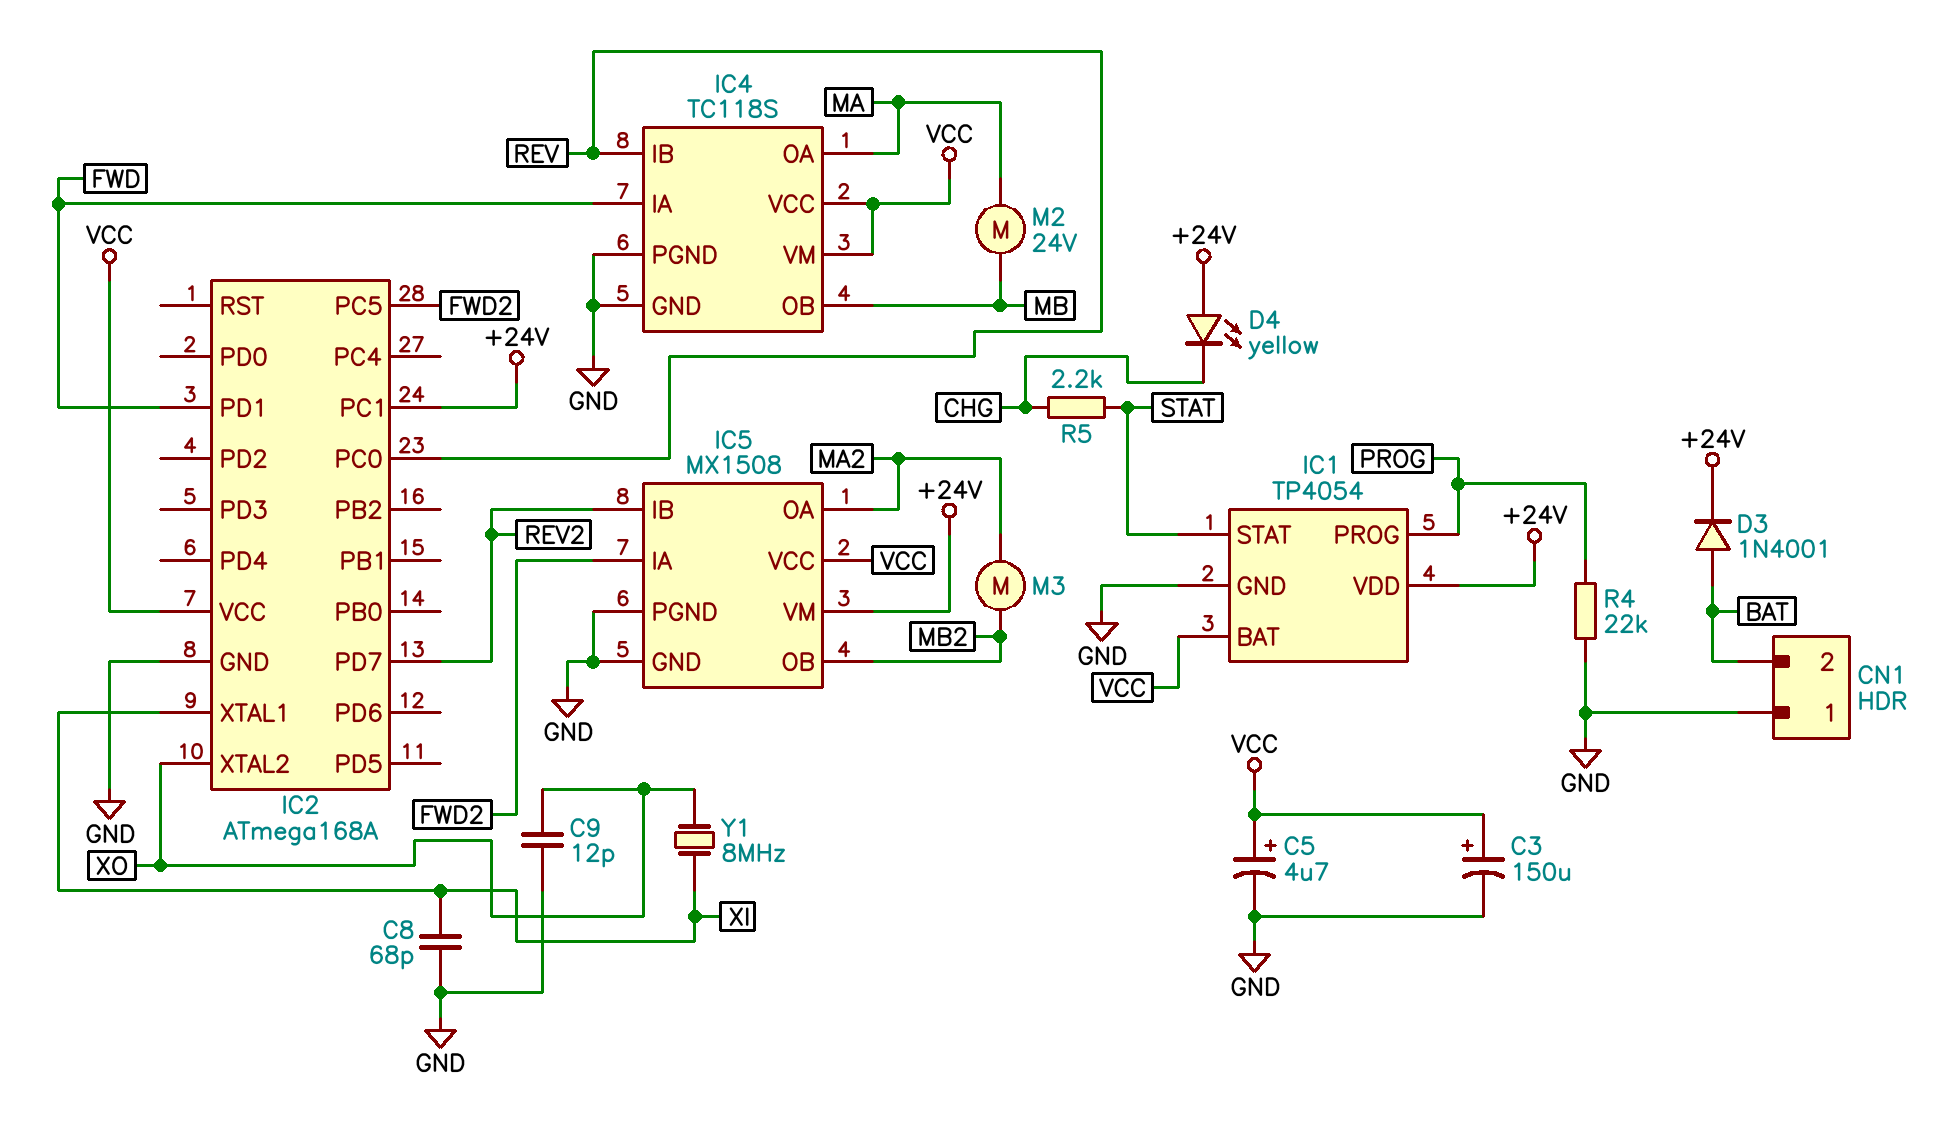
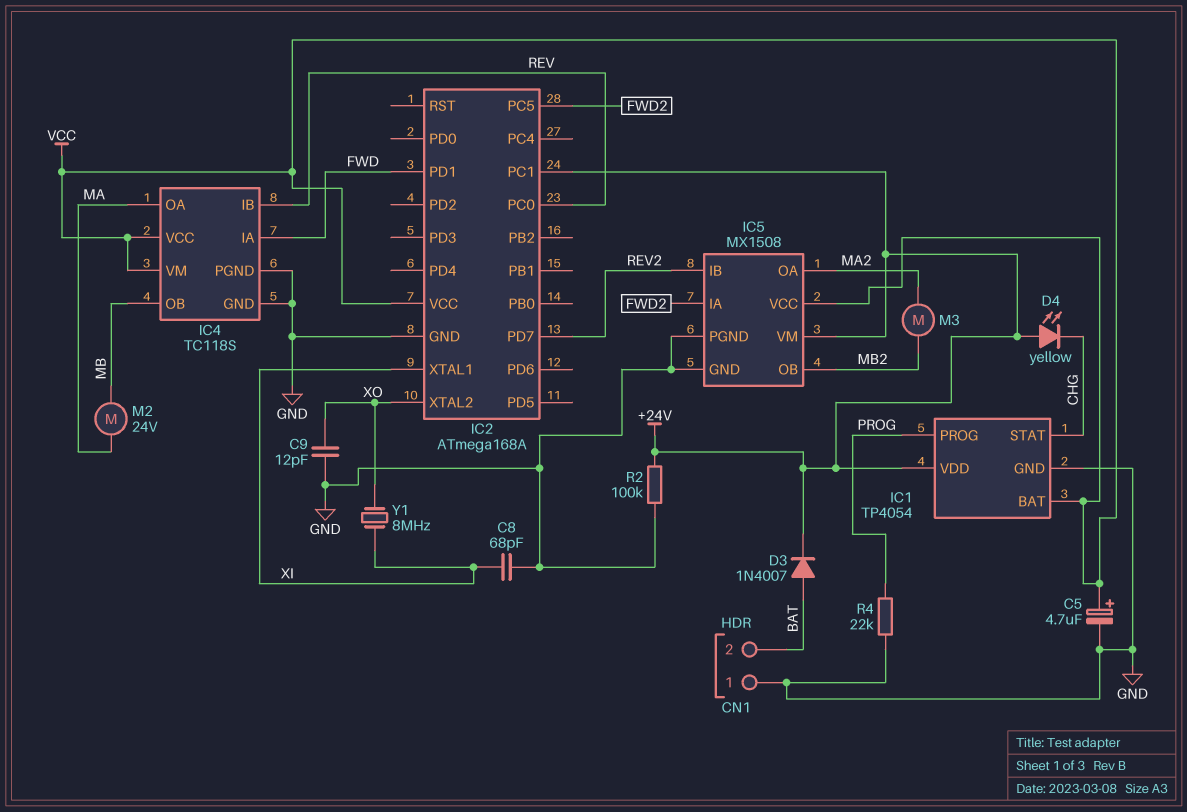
C3: 150uF (plus VCC, minus GND) -> none
D3: diode 1N4001 (A BAT, K +24V) -> diode 1N4007 (A BAT, K +24V)
IC1 pin STAT: STAT -> CHG
R2: none -> 100k (+24V, GND)
R5: 2.2k (CHG, STAT) -> none

